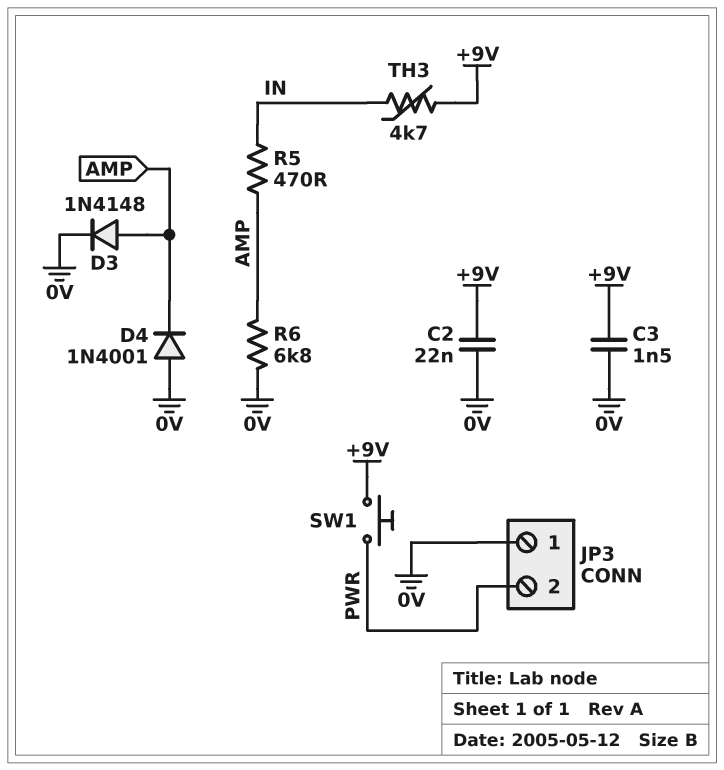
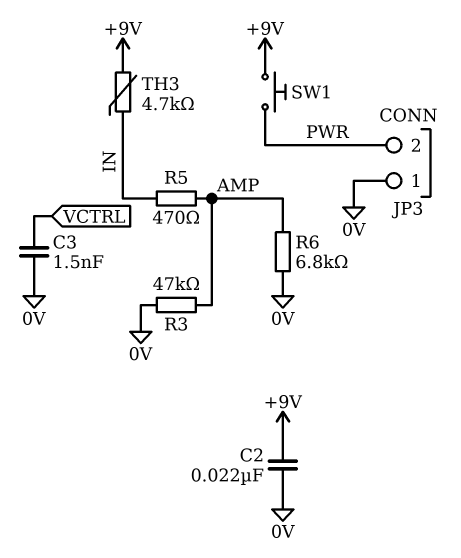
C3: 1.5nF (+9V, 0V) -> 1.5nF (0V, VCTRL)
D3: diode 1N4148 (A AMP, K 0V) -> none
D4: diode 1N4001 (A 0V, K AMP) -> none
R3: none -> 47k (0V, AMP)

